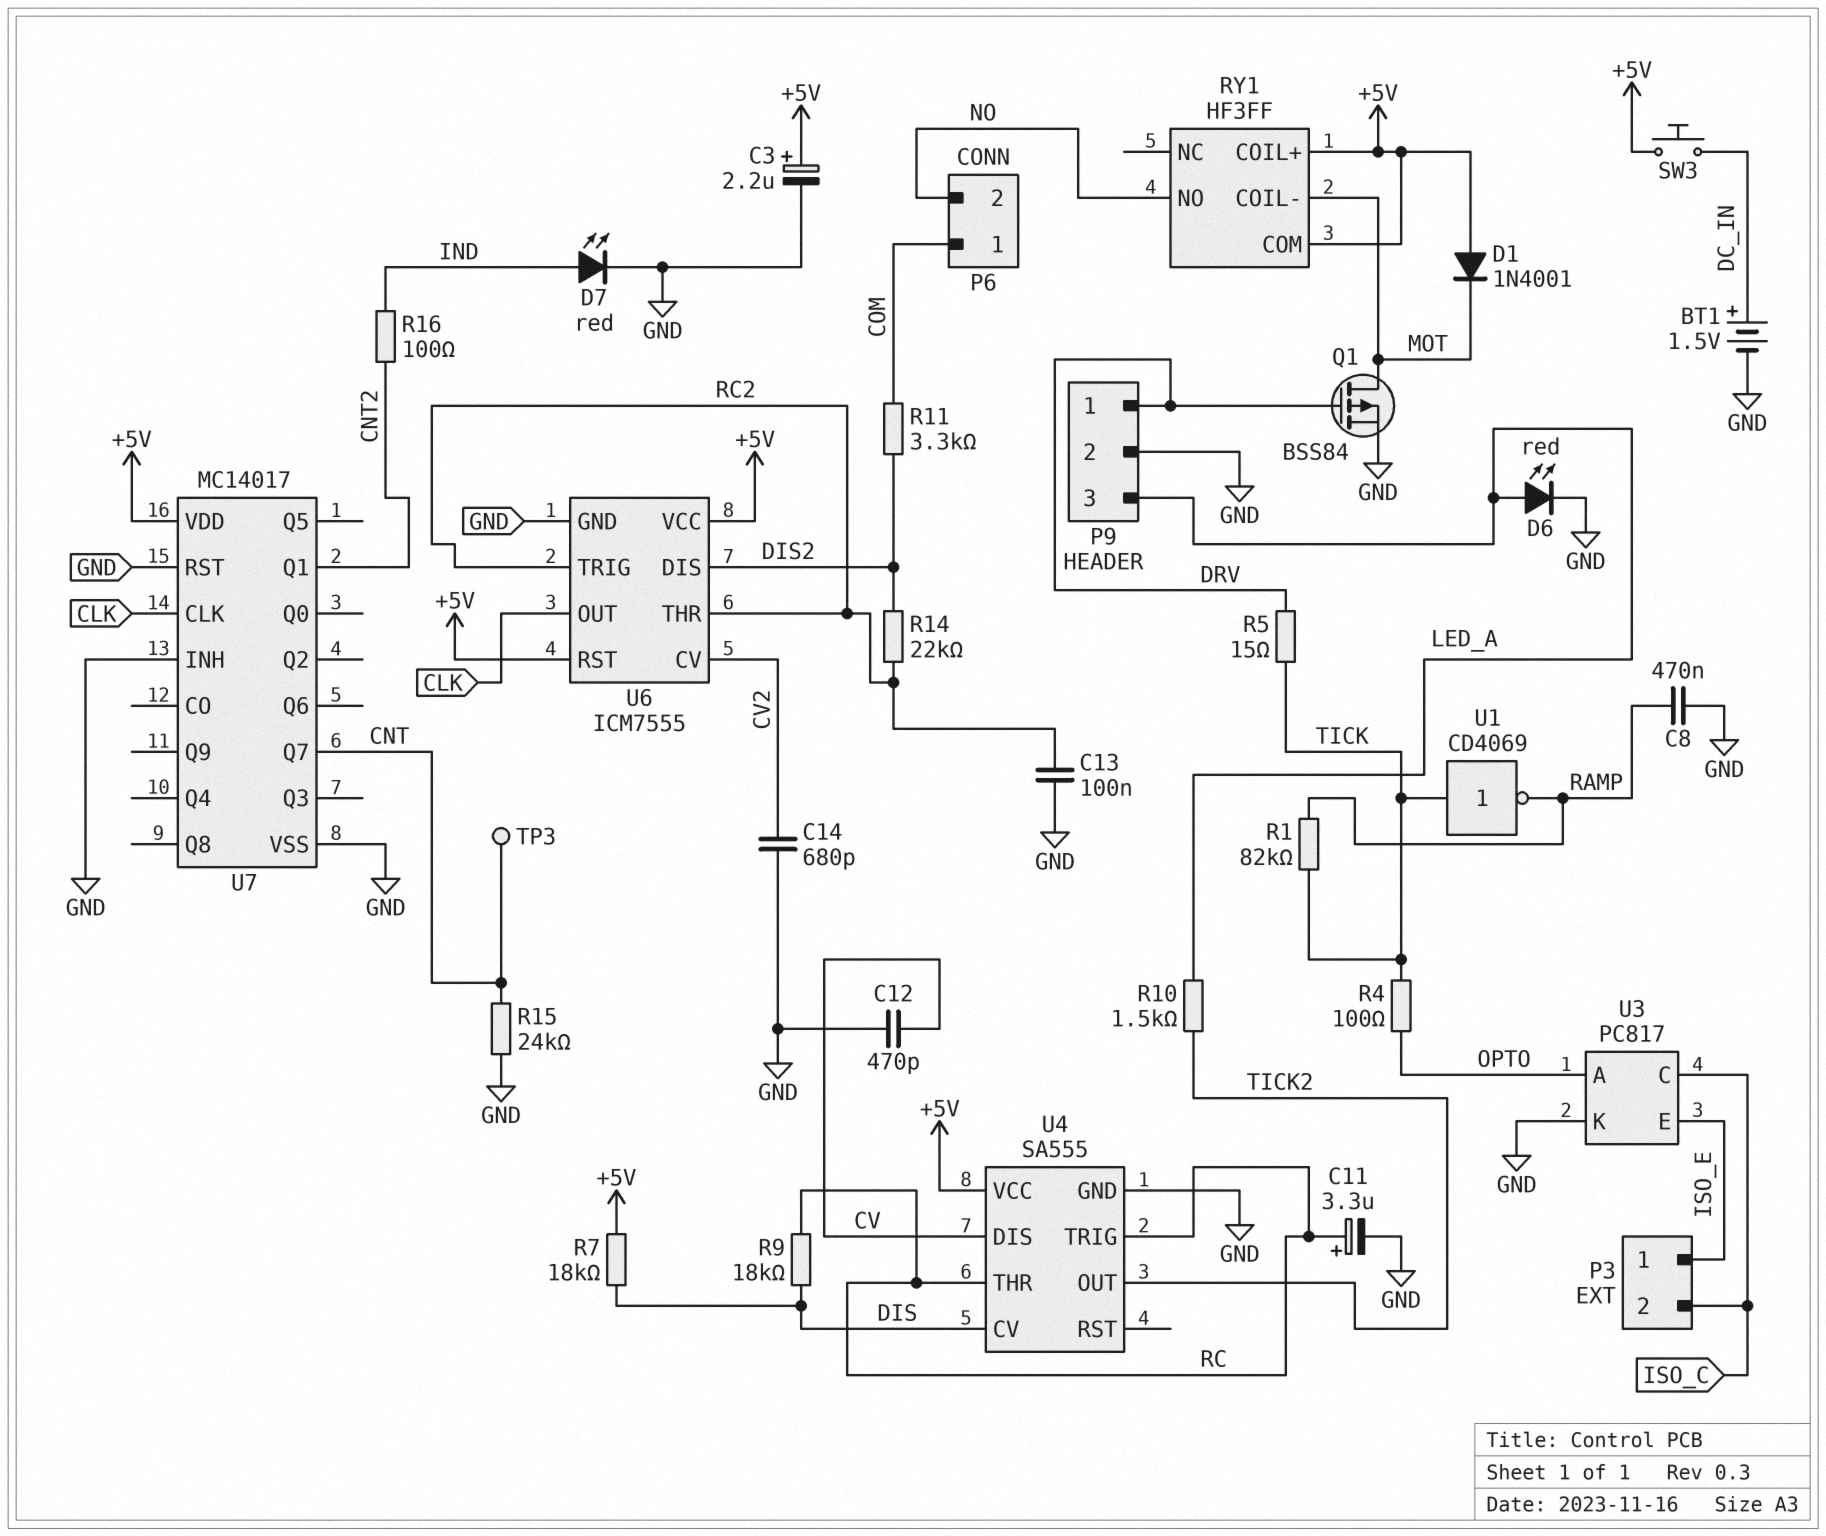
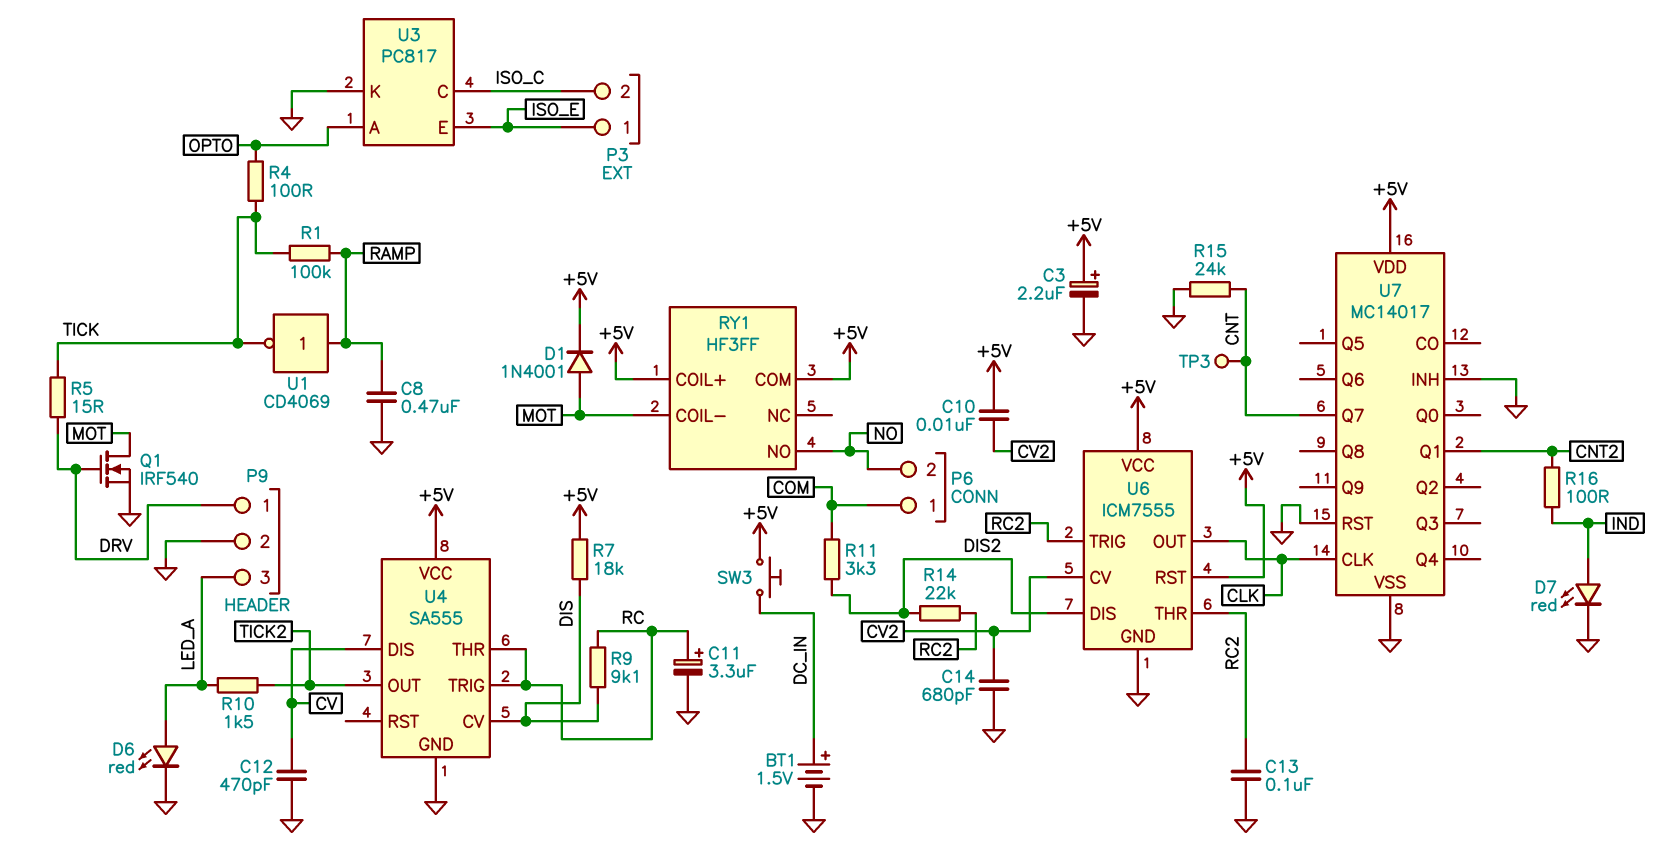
C10: none -> 10nF (+5V, CV2)
D1: diode 1N4001 (A +5V, K MOT) -> diode 1N4001 (A MOT, K +5V)
Q1: PMOS BSS84 (G DRV, D MOT, S GND) -> NMOS IRF540 (G DRV, D MOT, S GND)
R1: 82k (RAMP, TICK) -> 100k (RAMP, TICK)
R9: 18k (DIS, RC) -> 9.1k (DIS, RC)
U1: NOT CD4069 (in TICK, out RAMP) -> NOT CD4069 (in RAMP, out TICK)

